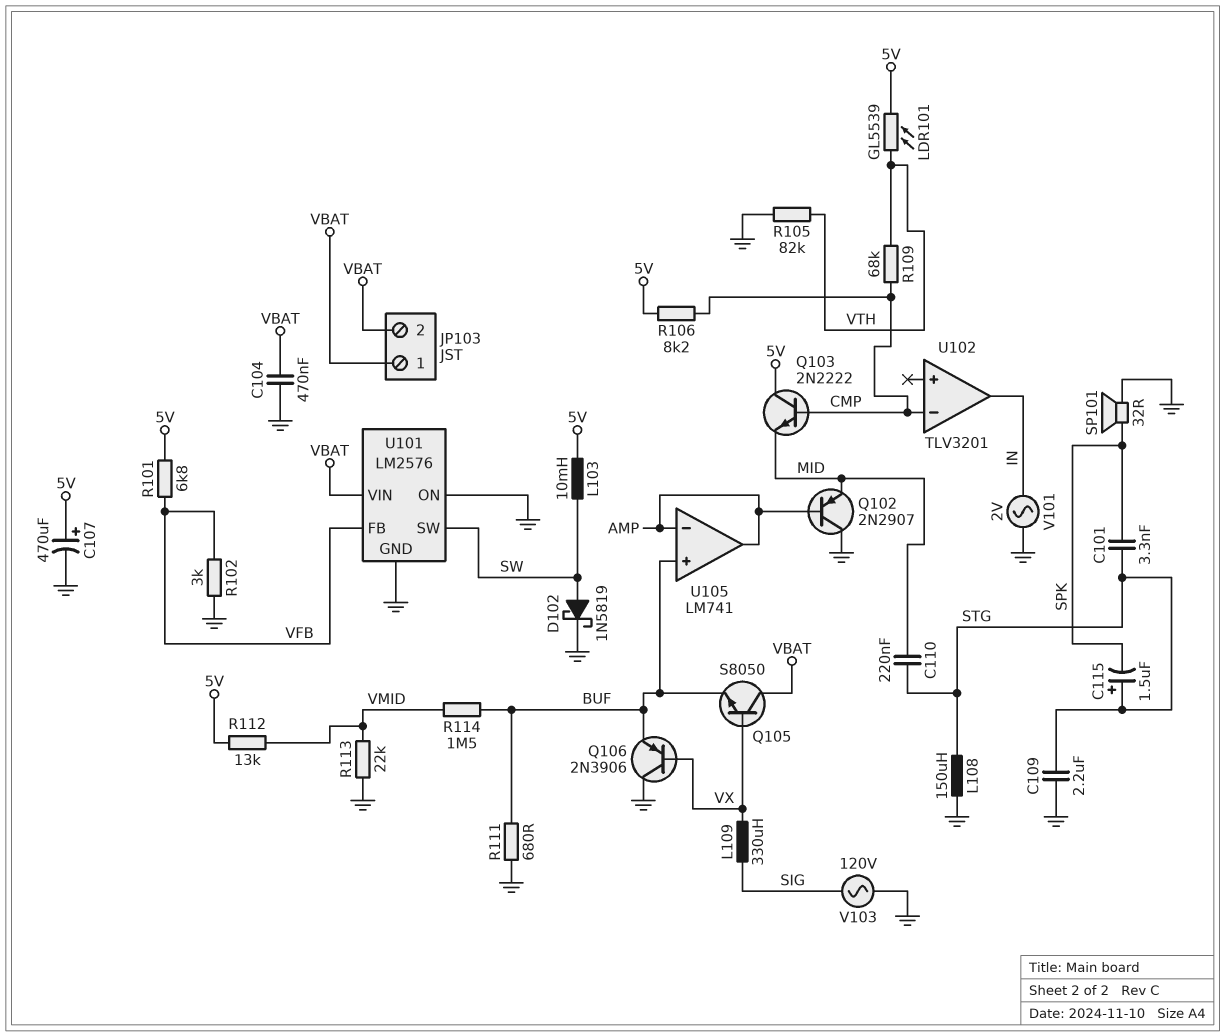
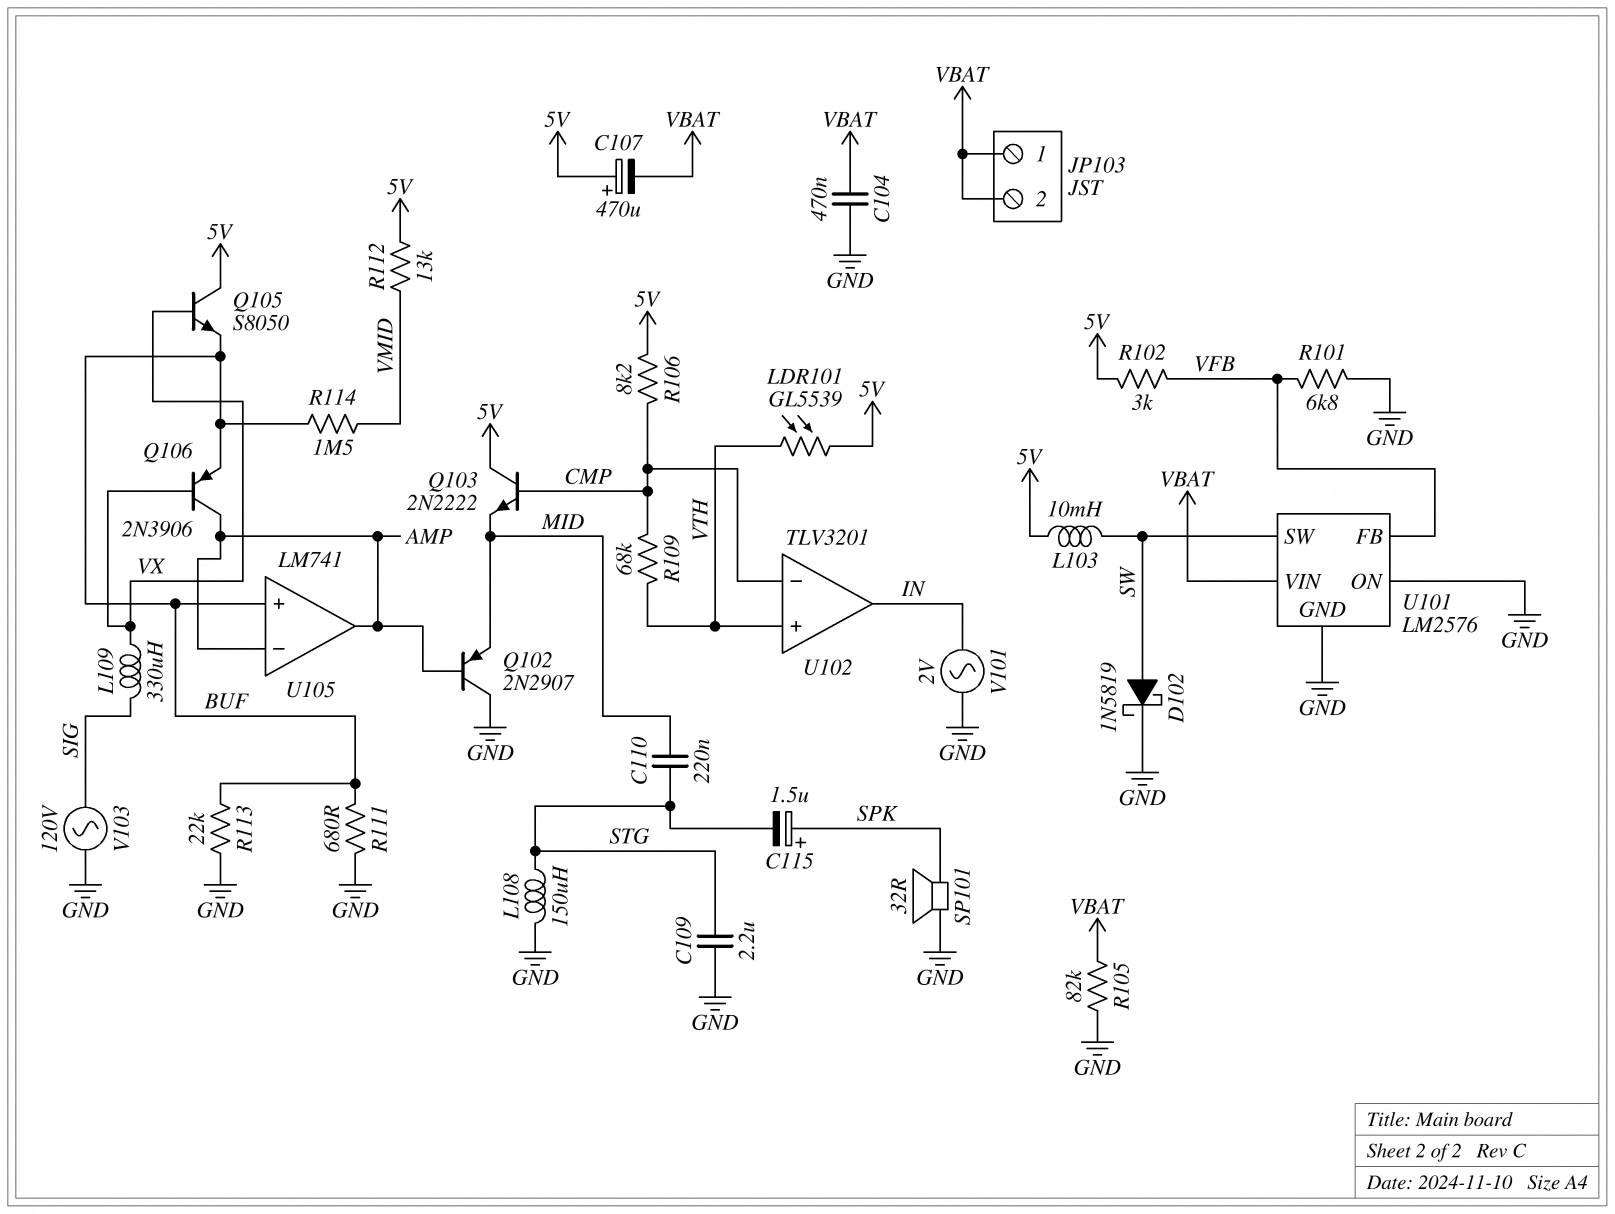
C101: 3.3nF (SPK, STG) -> none
C107: 470uF (plus 5V, minus GND) -> 470uF (plus 5V, minus VBAT)
C115: 1.5uF (plus STG, minus SPK) -> 1.5uF (plus SPK, minus STG)
Q105: NPN S8050 (B VX, C VBAT, E BUF) -> NPN S8050 (B VX, C 5V, E BUF)
Q106: PNP 2N3906 (B VX, C GND, E BUF) -> PNP 2N3906 (B VX, C AMP, E BUF)
R101: 6.8k (5V, VFB) -> 6.8k (GND, VFB)
R102: 3k (GND, VFB) -> 3k (5V, VFB)
R105: 82k (GND, VTH) -> 82k (GND, VBAT)
R113: 22k (GND, VMID) -> 22k (BUF, GND)
U102 pin in+: none -> VTH

